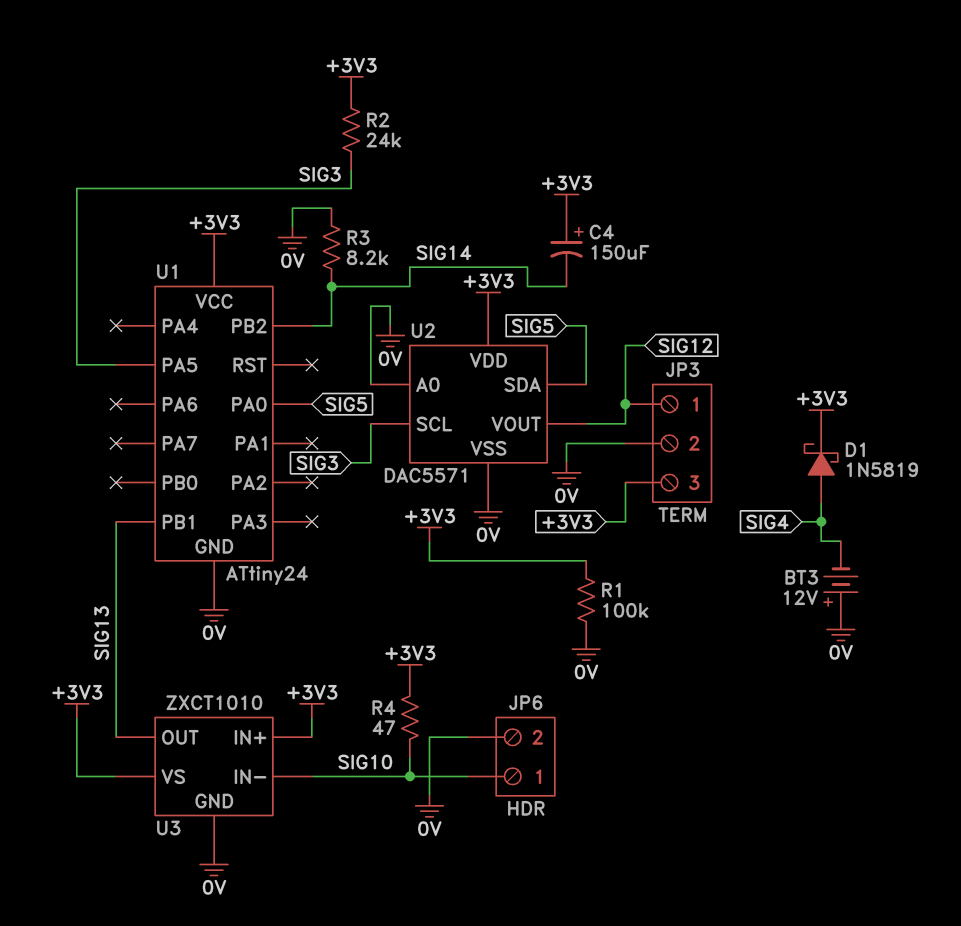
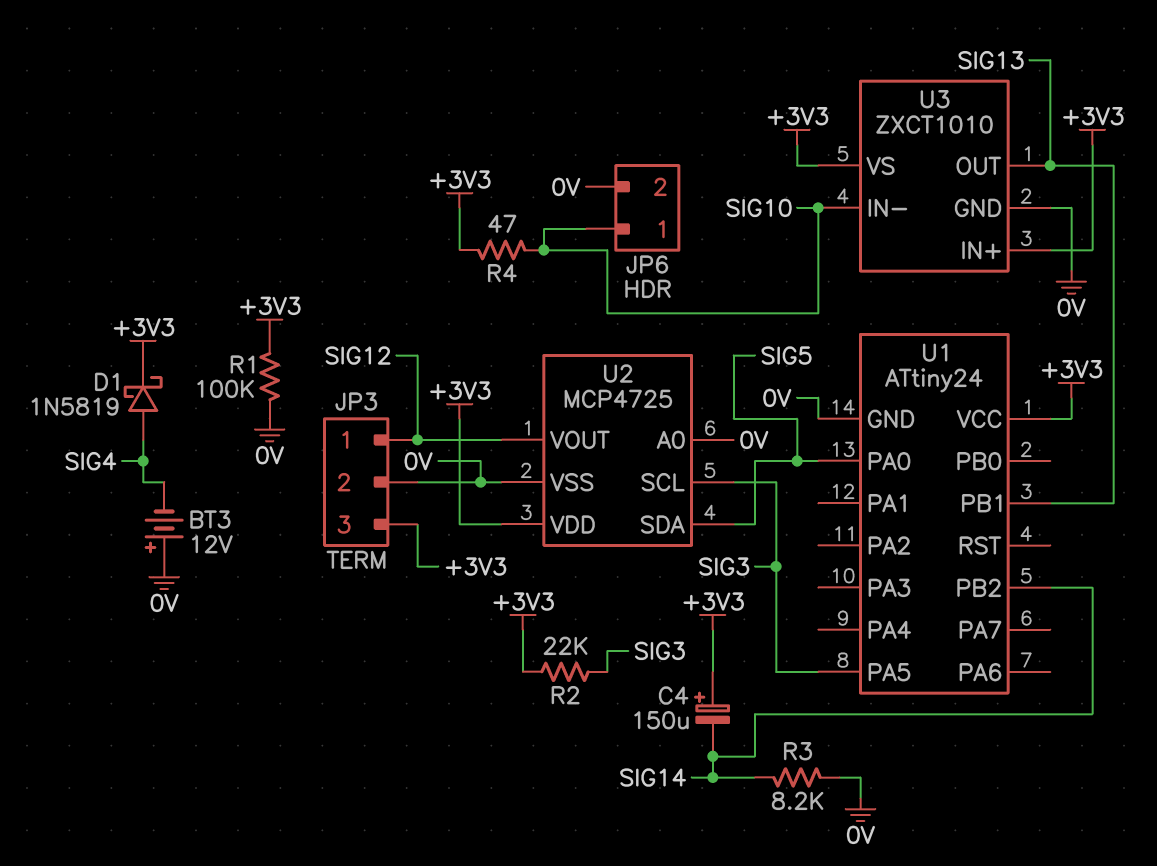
R2: 24k (+3V3, SIG3) -> 22k (+3V3, SIG3)
U2: DAC5571 -> MCP4725

